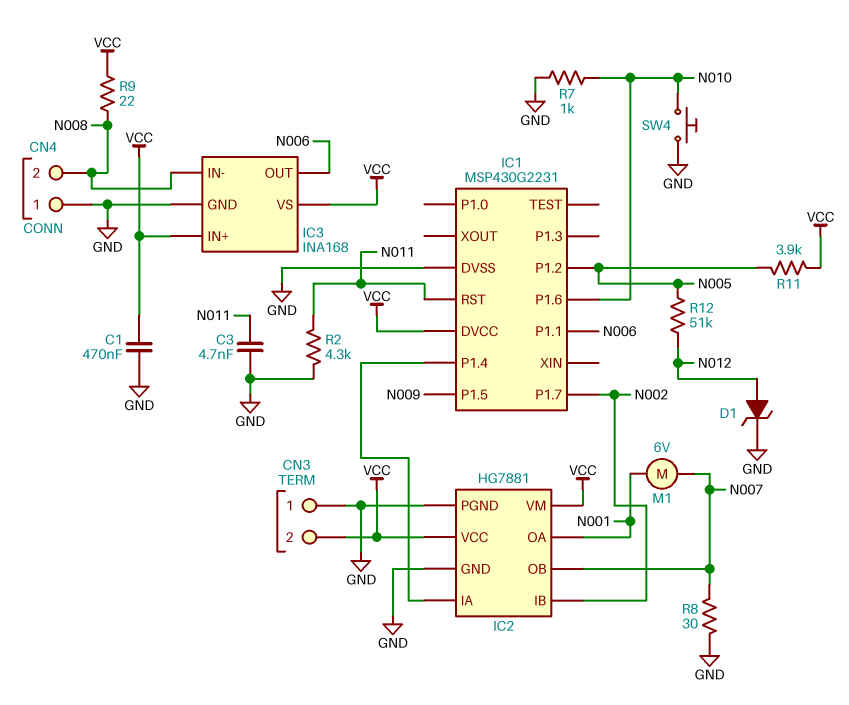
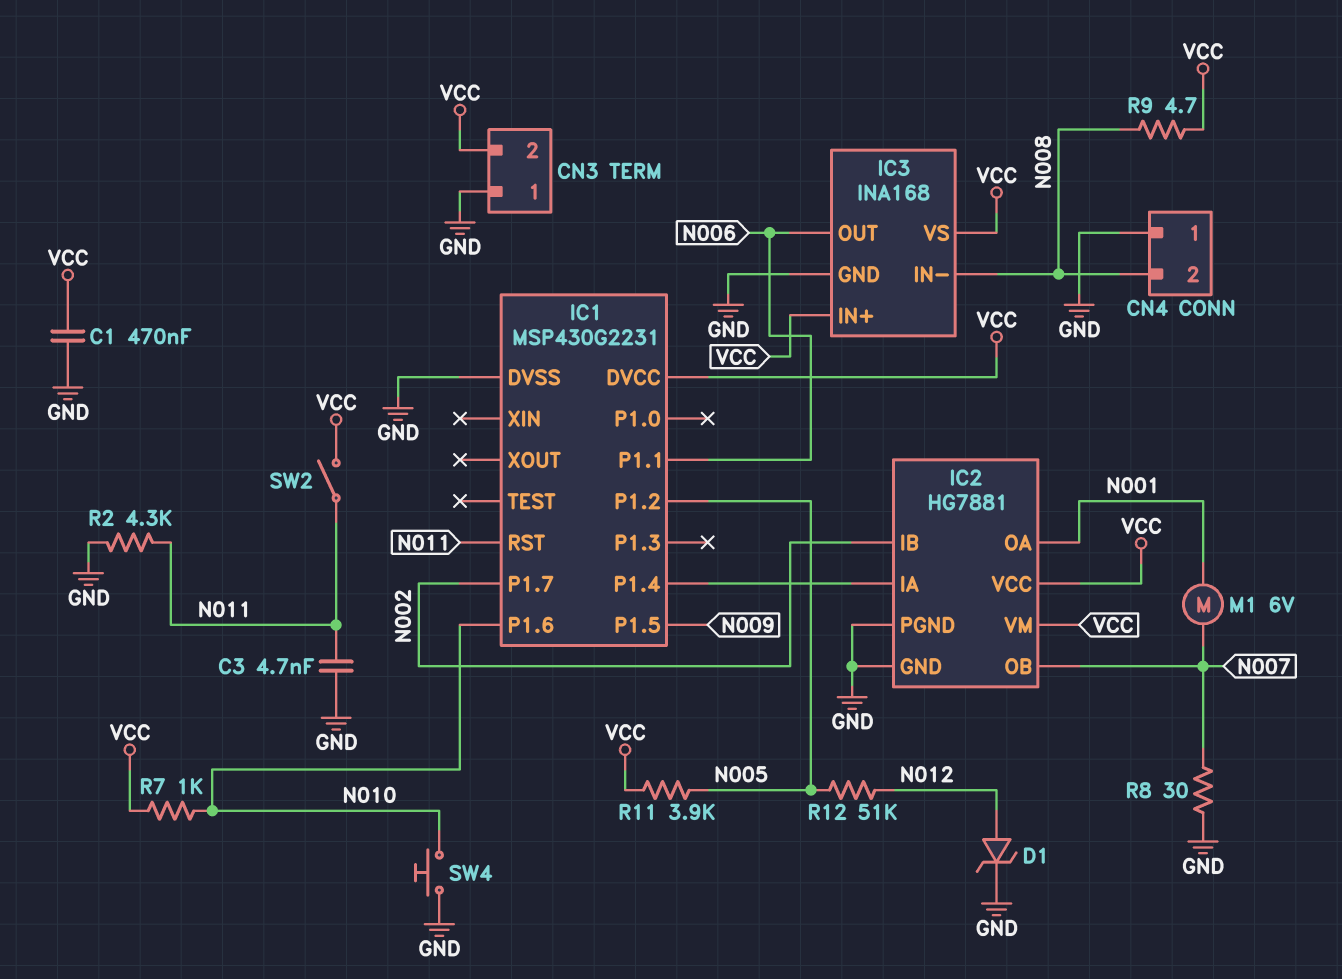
R7: 1k (GND, N010) -> 1k (N010, VCC)
R9: 22 (N008, VCC) -> 4.7 (N008, VCC)
SW2: none -> switch (N011, VCC)

